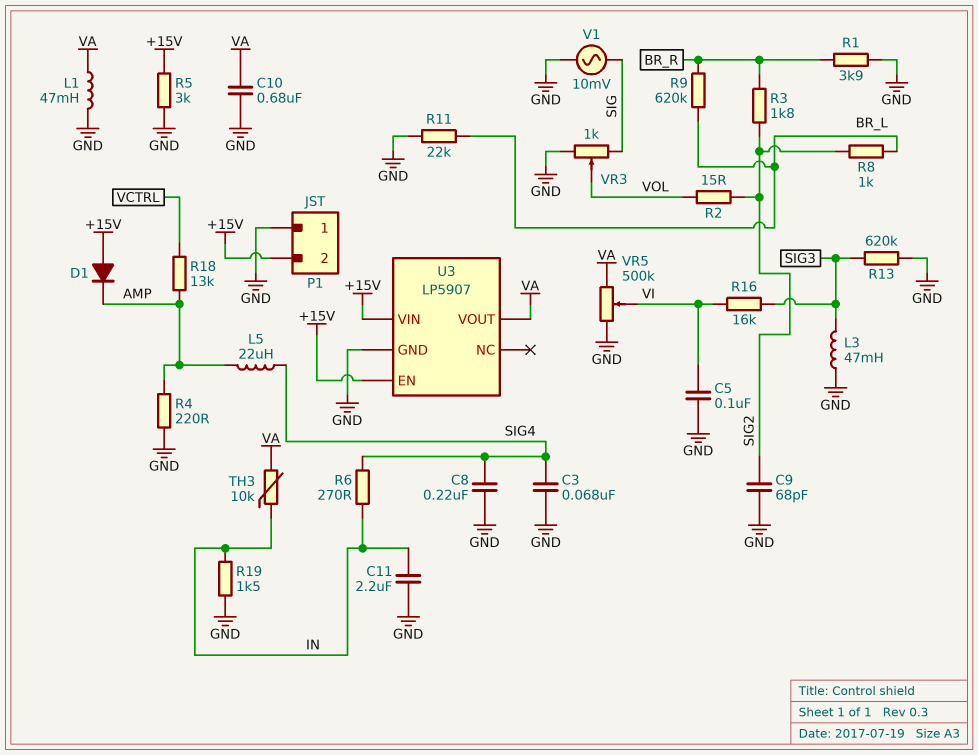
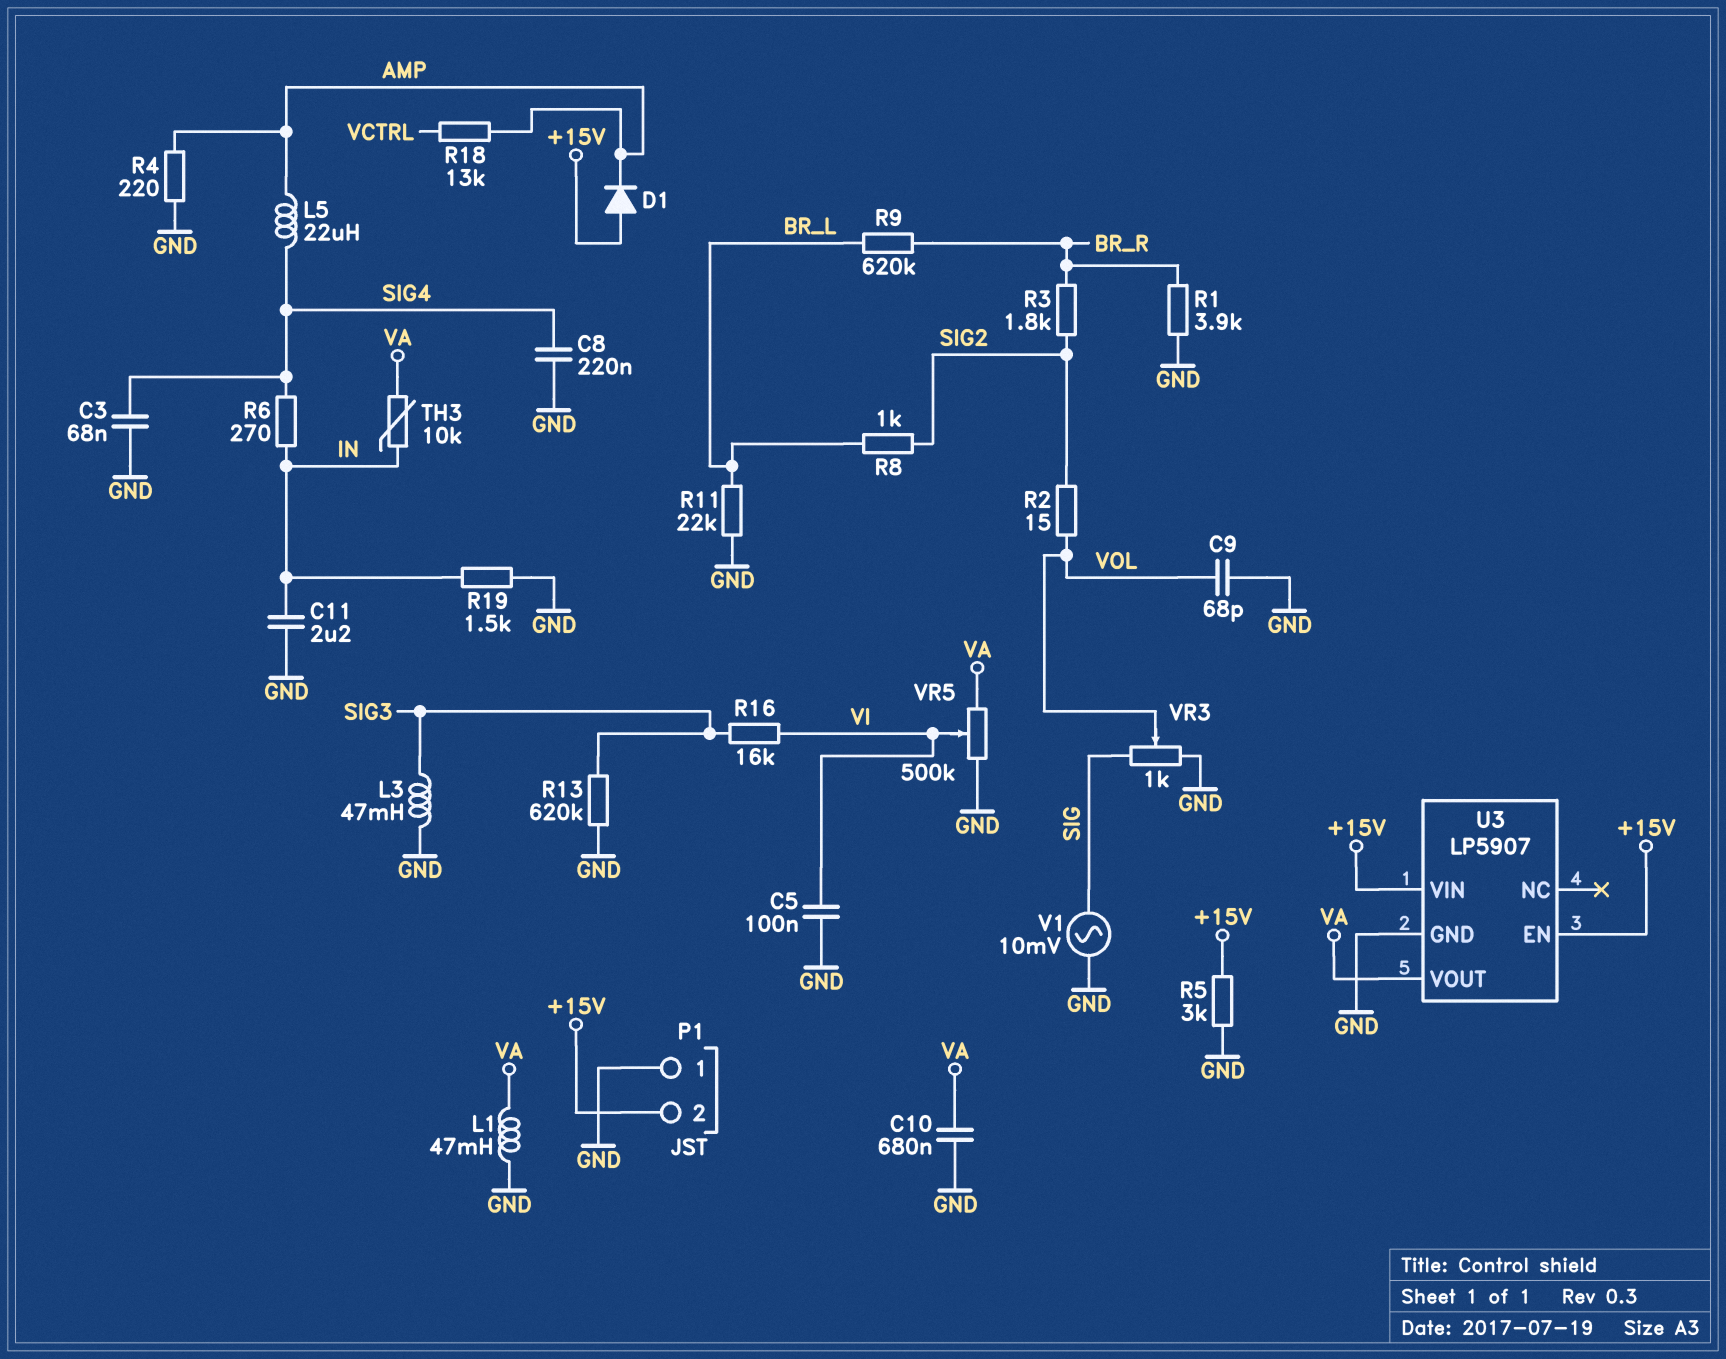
C9: 68pF (GND, SIG2) -> 68pF (GND, VOL)

